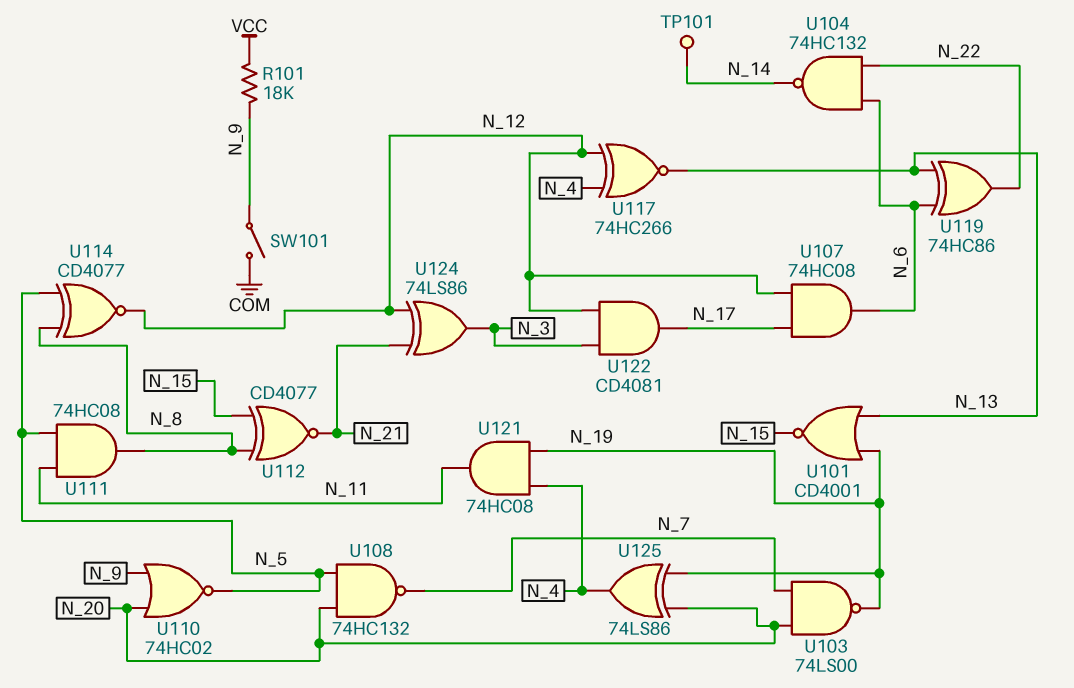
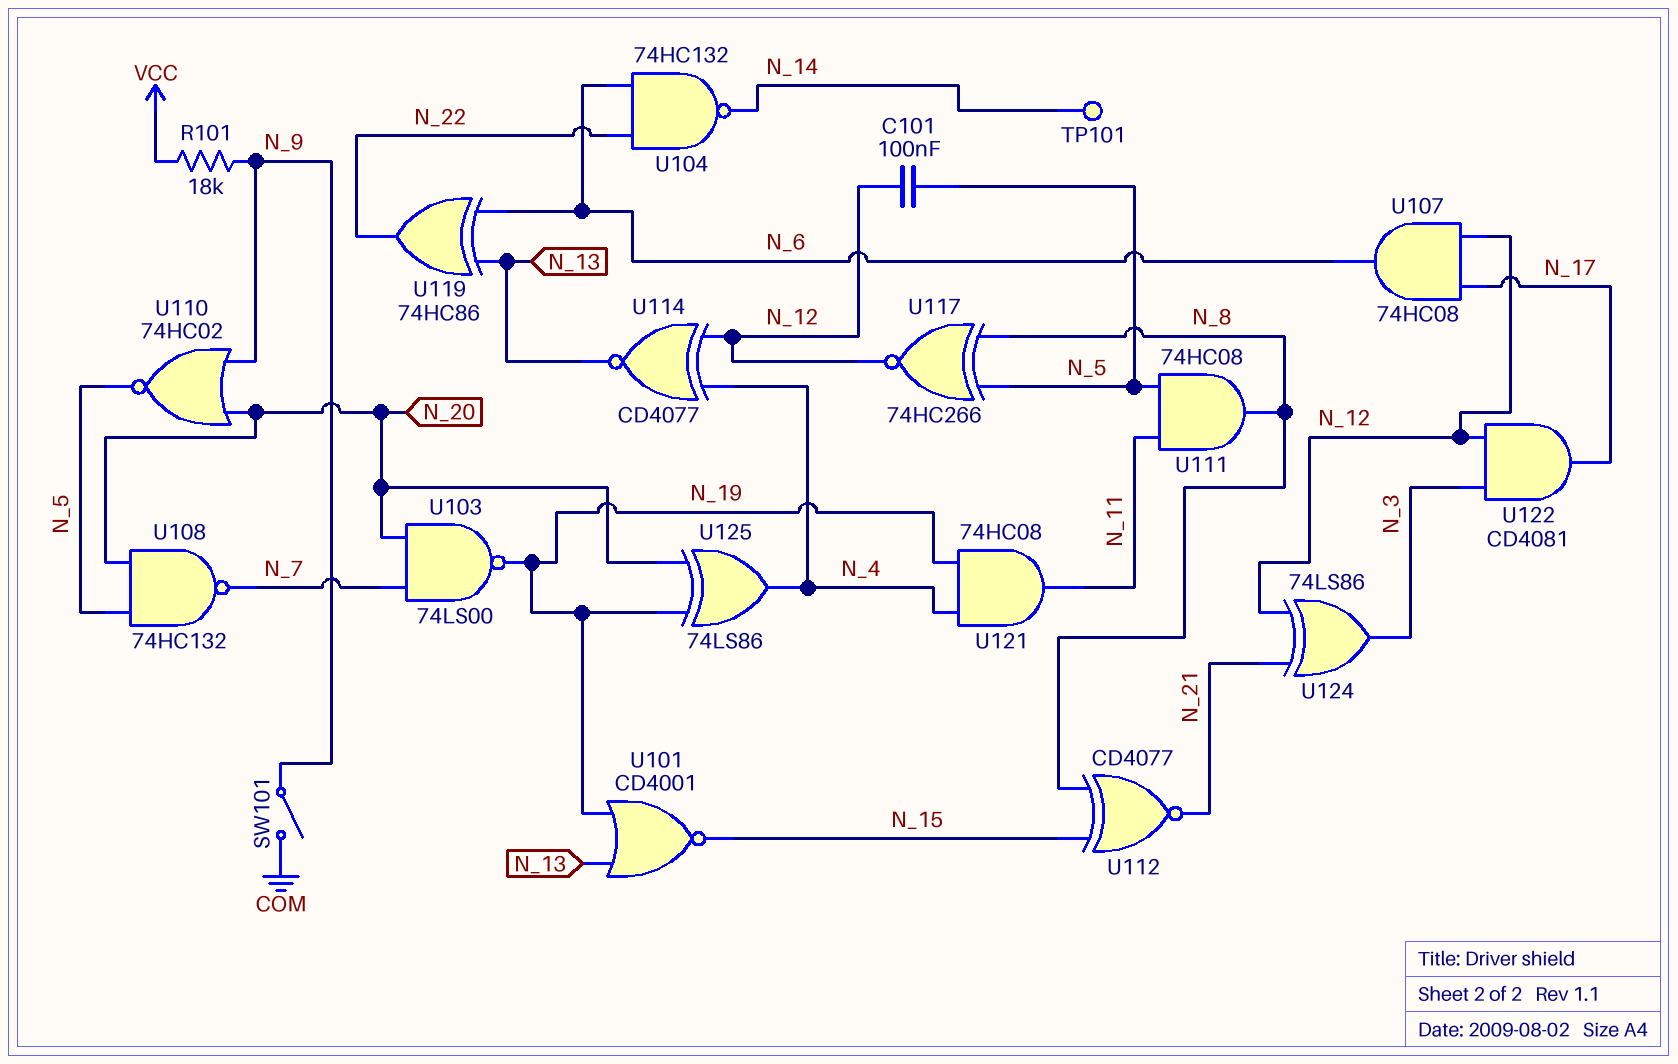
C101: none -> 100nF (N_5, N_12)
U114: XNOR CD4077 (in N_5, in N_8, out N_12) -> XNOR CD4077 (in N_4, in N_12, out N_13)
U117: XNOR 74HC266 (in N_4, in N_12, out N_13) -> XNOR 74HC266 (in N_5, in N_8, out N_12)

